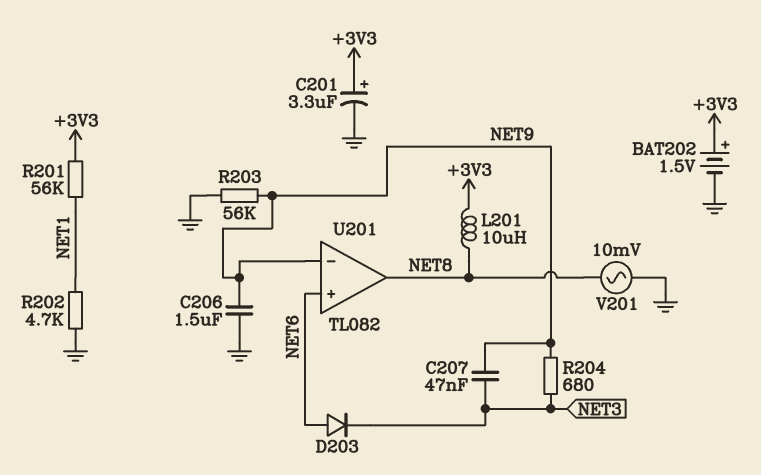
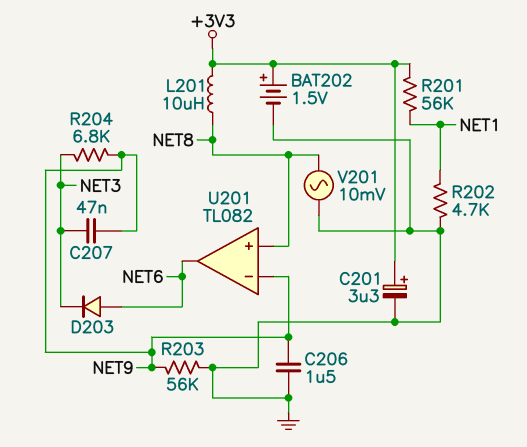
R204: 680 (NET3, NET9) -> 6.8k (NET3, NET9)
U201 pin in+: NET6 -> NET8
U201 pin out: NET8 -> NET6

